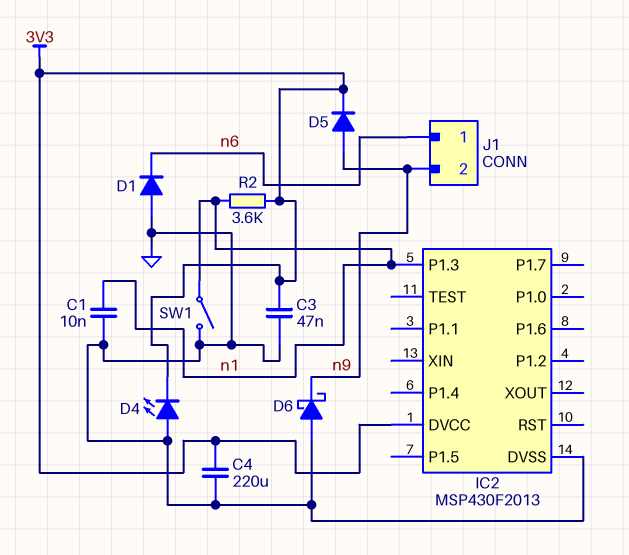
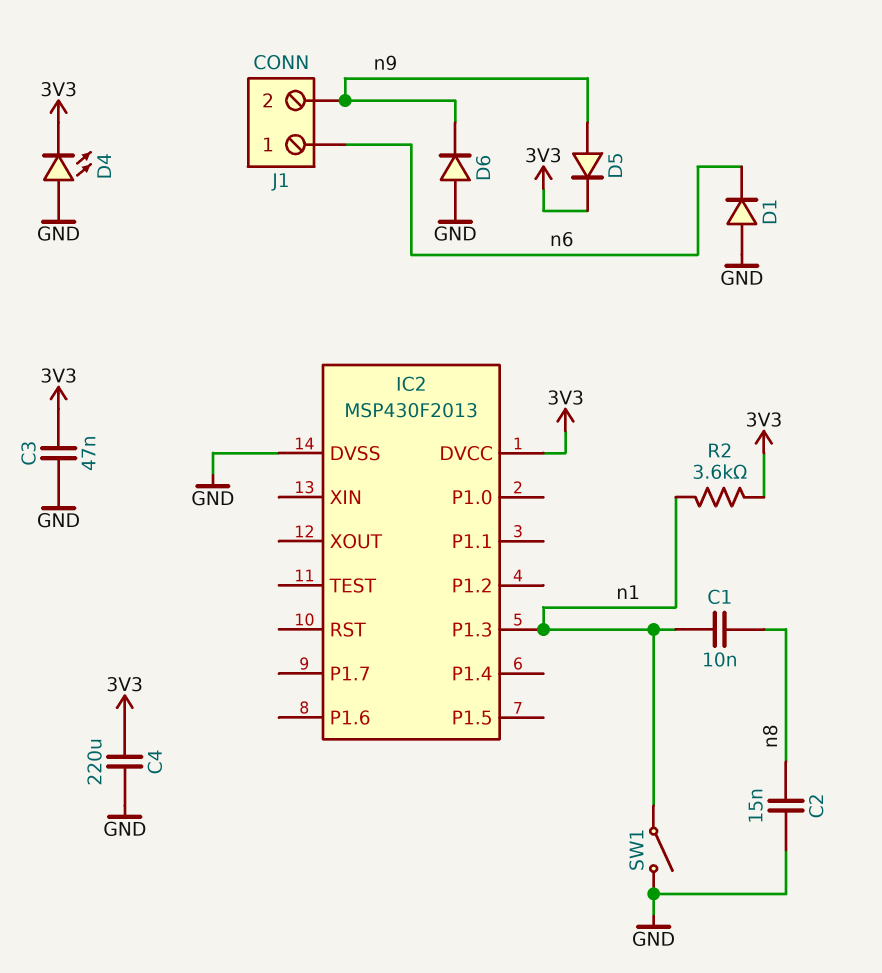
C1: 10nF (GND, n1) -> 10nF (n1, n8)
C2: none -> 15nF (GND, n8)
D6: schottky (A GND, K n9) -> diode (A GND, K n9)

